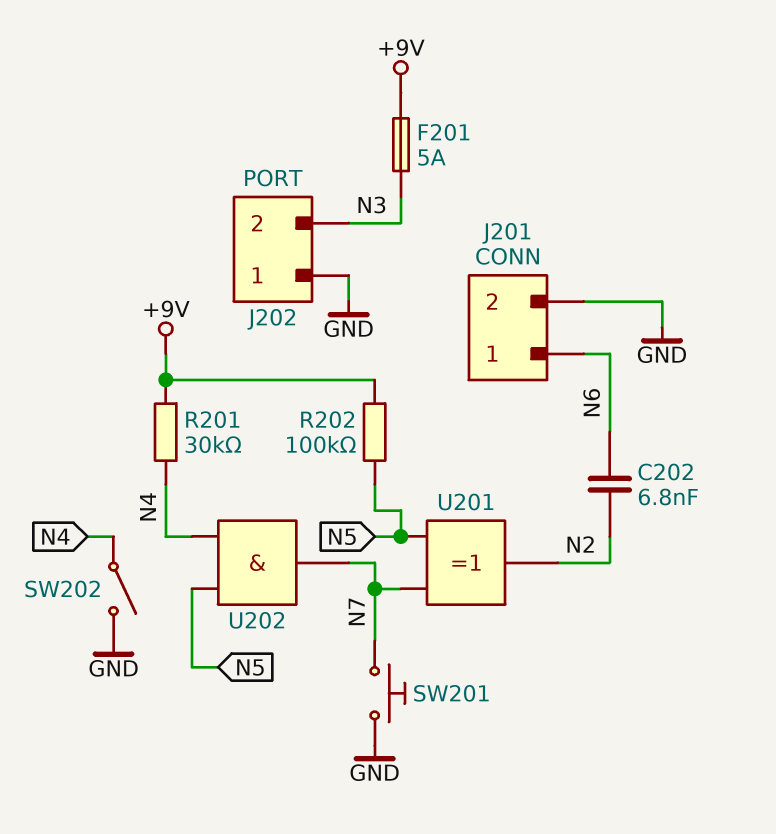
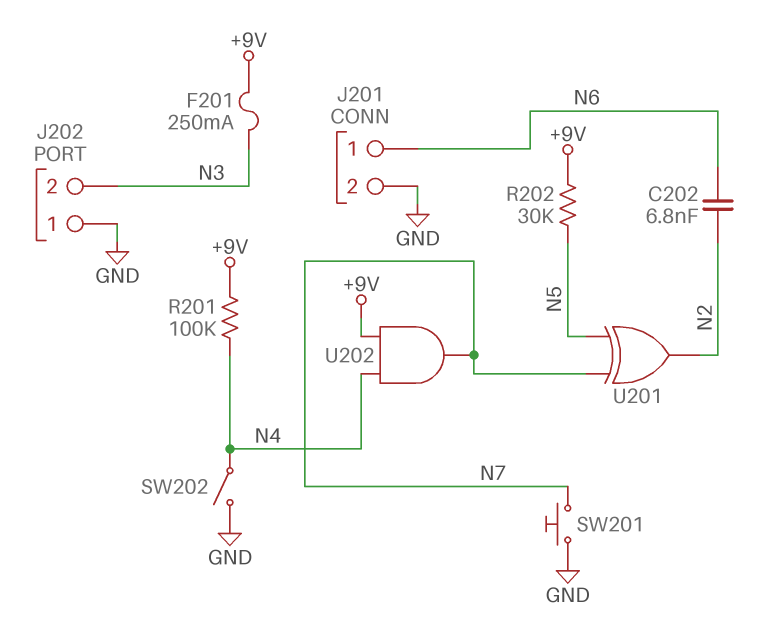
F201: 5A (+9V, N3) -> 250mA (+9V, N3)
R201: 30k (+9V, N4) -> 100k (+9V, N4)
R202: 100k (+9V, N5) -> 30k (+9V, N5)
U202: AND (in N4, in N5, out N7) -> AND (in +9V, in N4, out N7)

